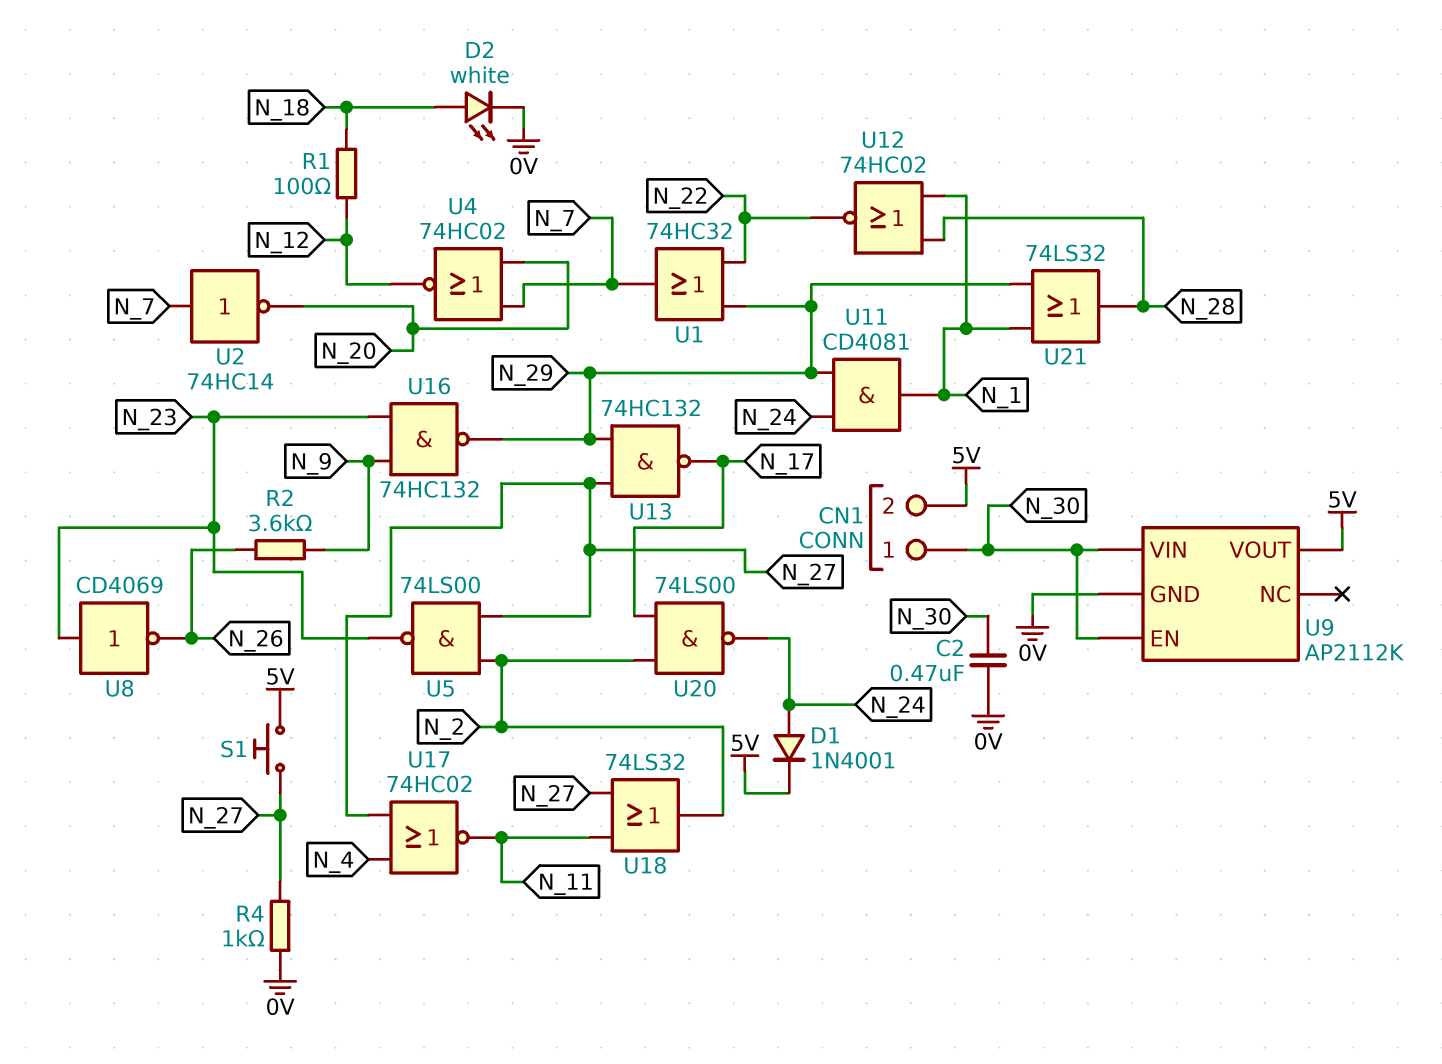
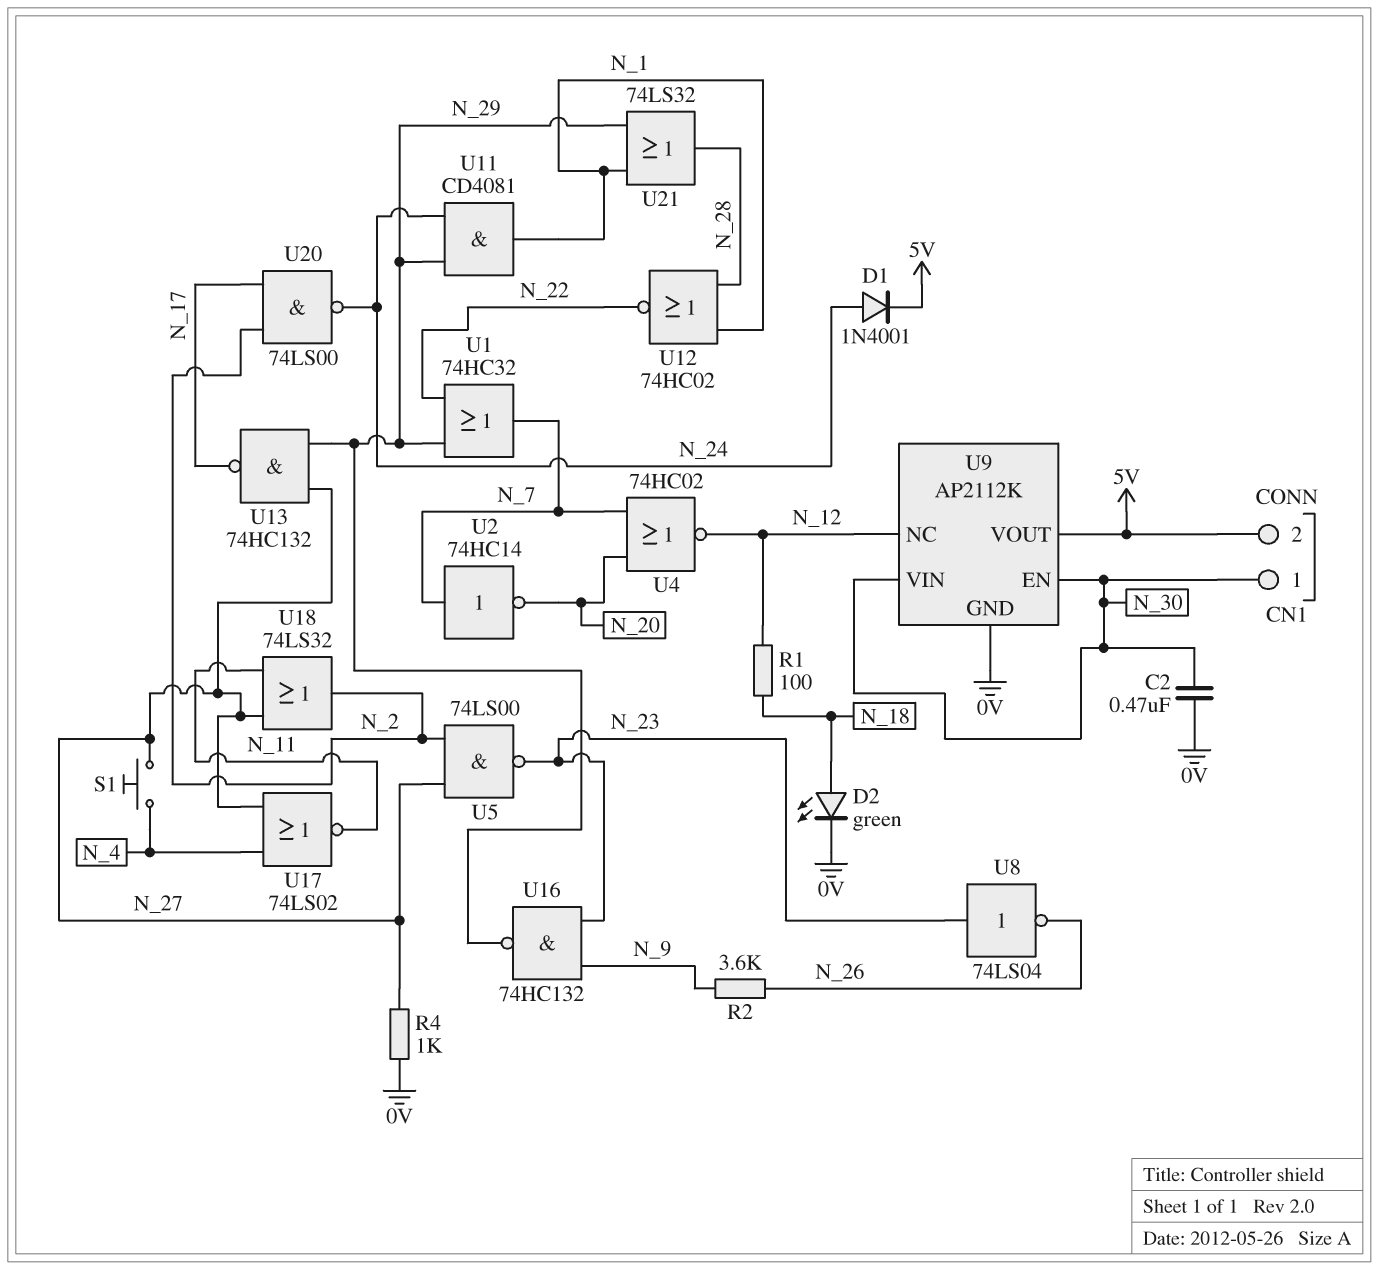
D2: LED white (A N_18, K 0V) -> LED green (A N_18, K 0V)
S1: button (5V, N_27) -> button (N_4, N_27)
U8: NOT CD4069 (in N_23, out N_26) -> NOT 74LS04 (in N_23, out N_26)
U9 pin NC: none -> N_12
U17: NOR 74HC02 (in N_4, in N_27, out N_11) -> NOR 74LS02 (in N_4, in N_27, out N_11)

